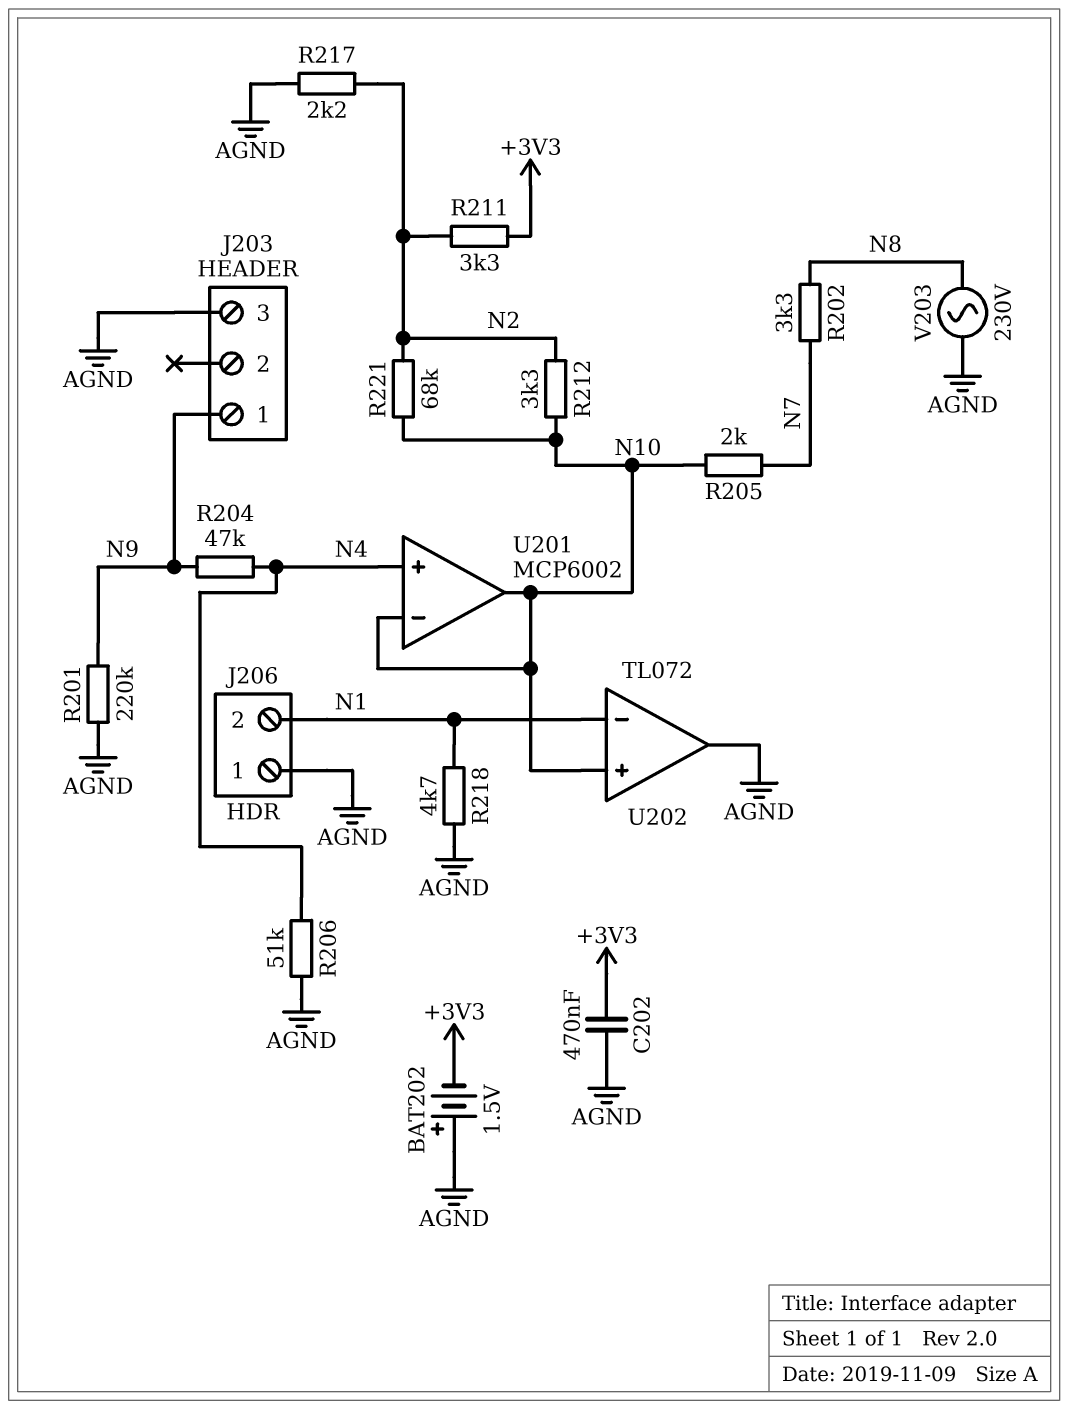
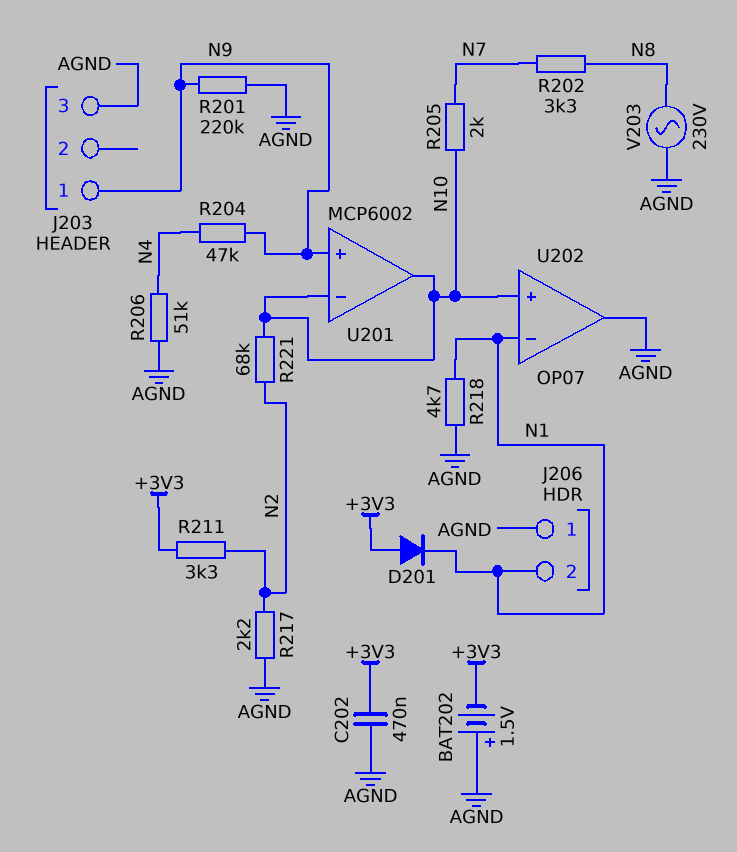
D201: none -> diode (A +3V3, K N1)
R212: 3.3k (N2, N10) -> none
U201 pin in+: N4 -> N9
U202: TL072 -> OP07

